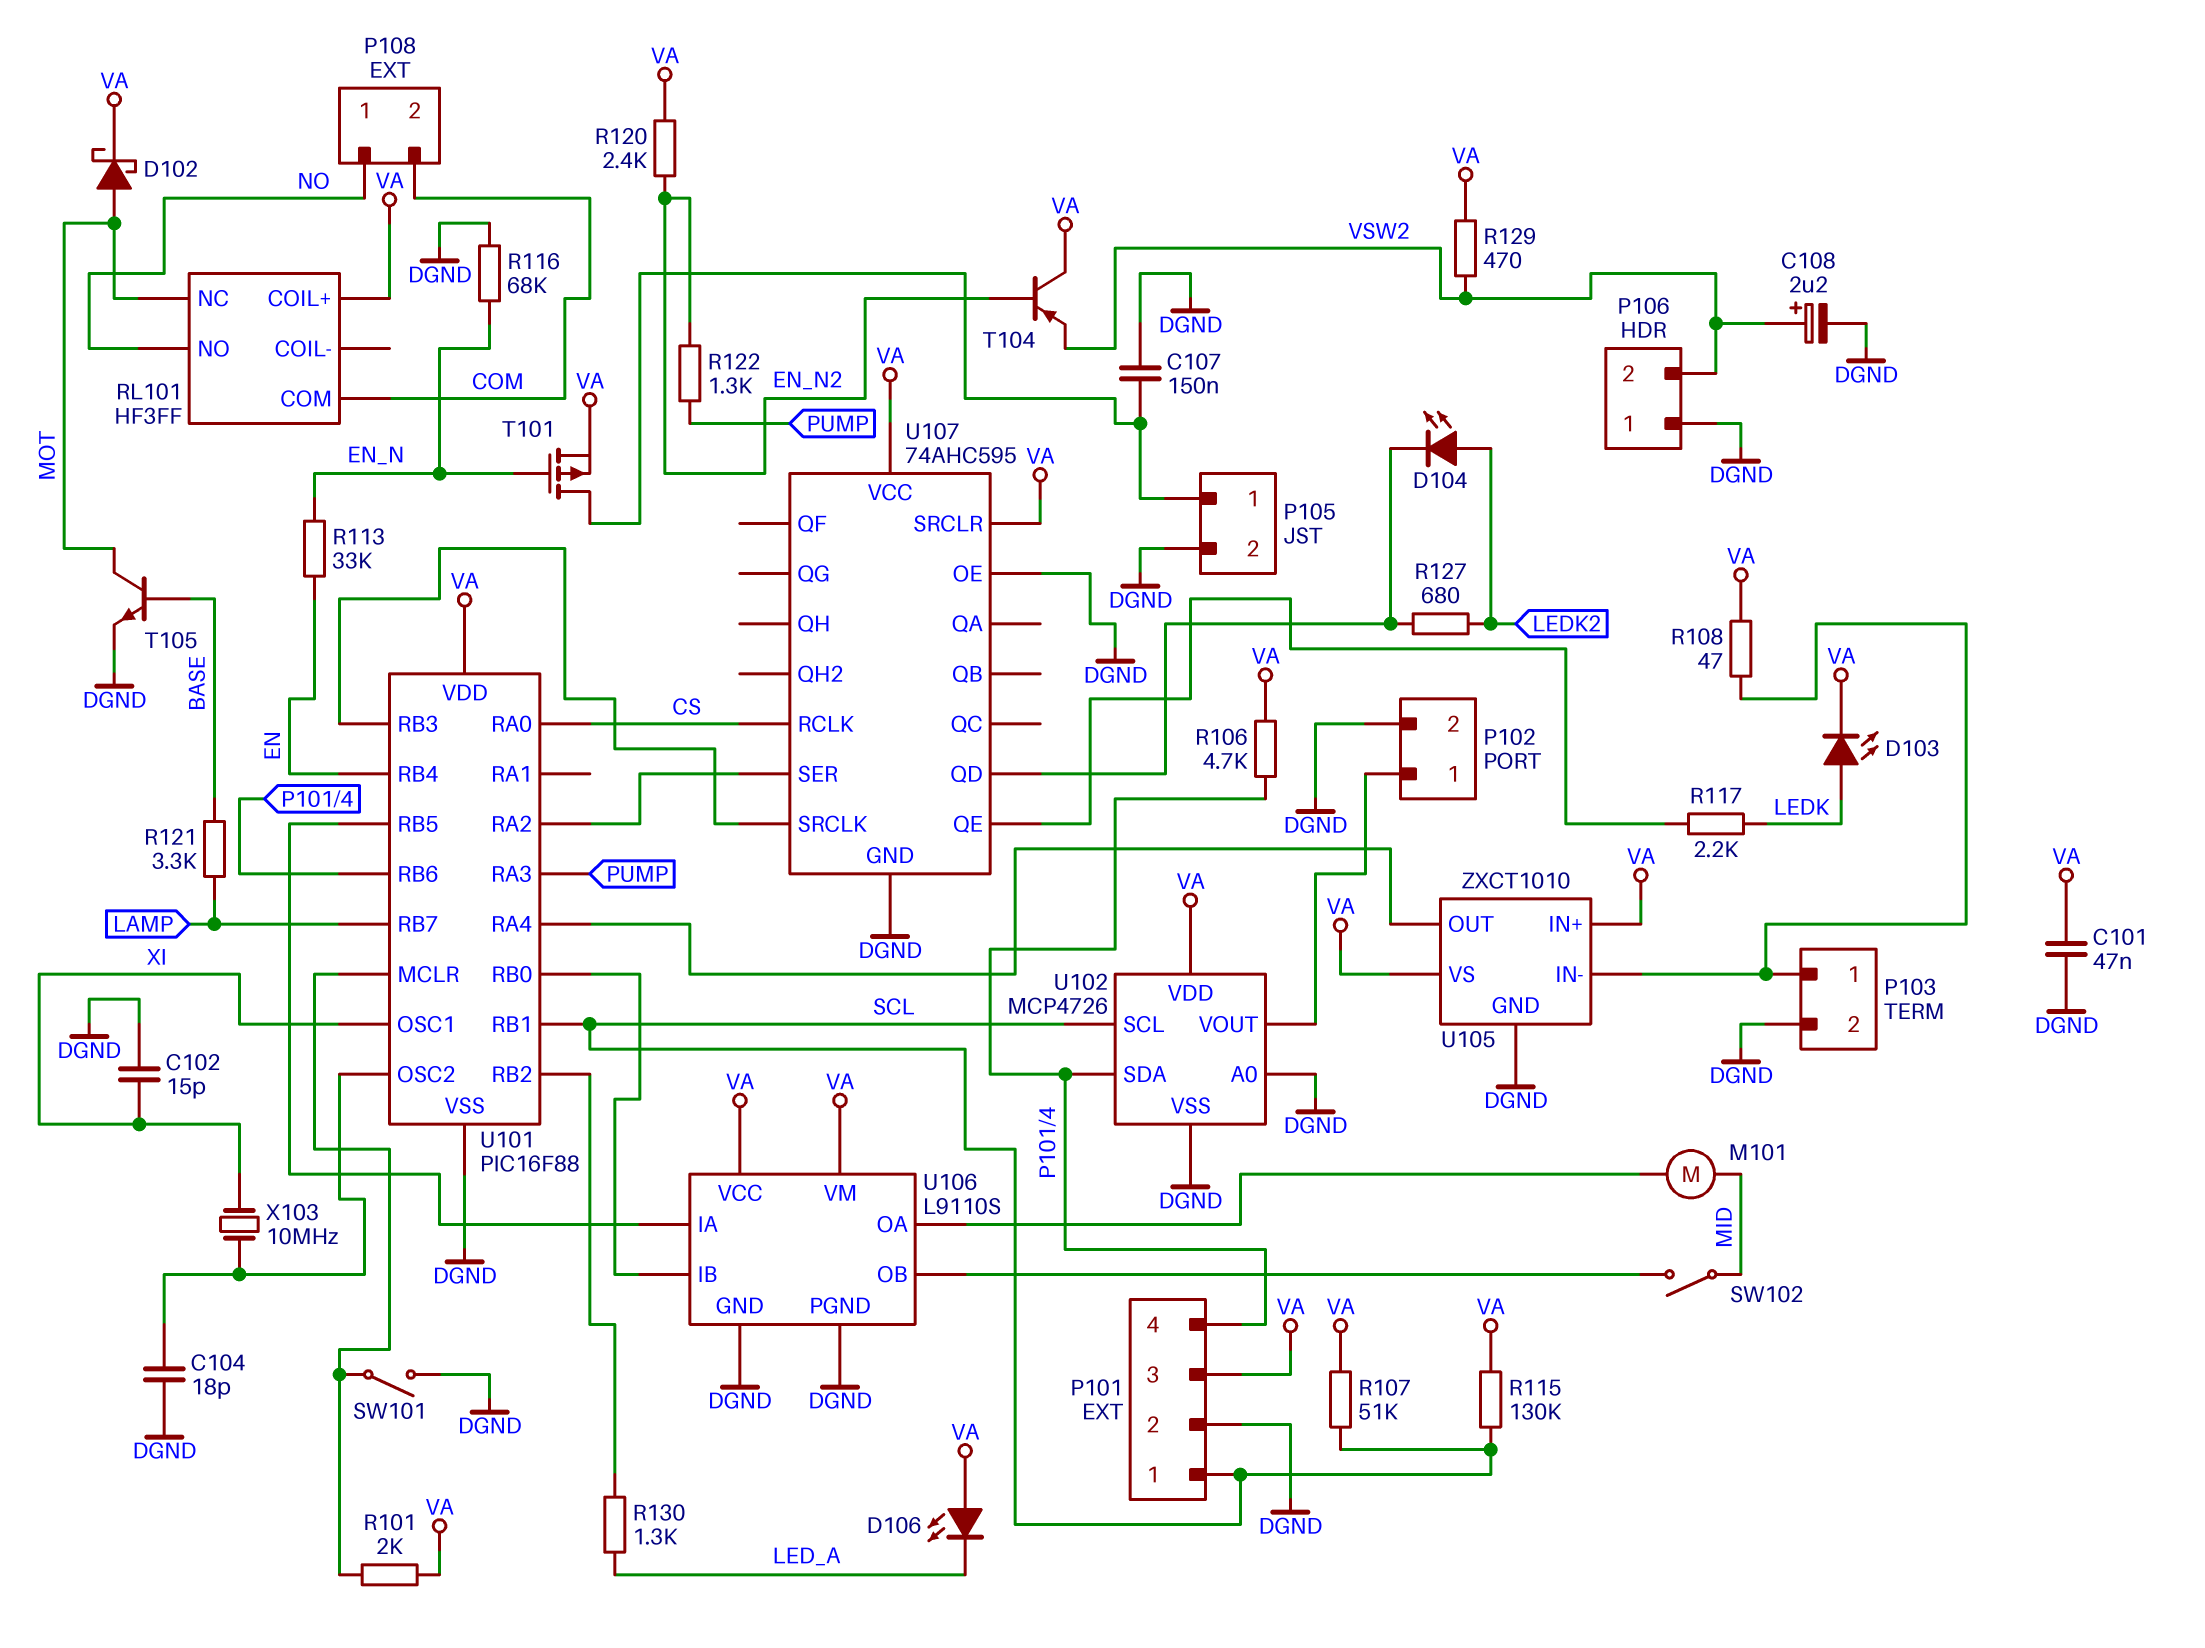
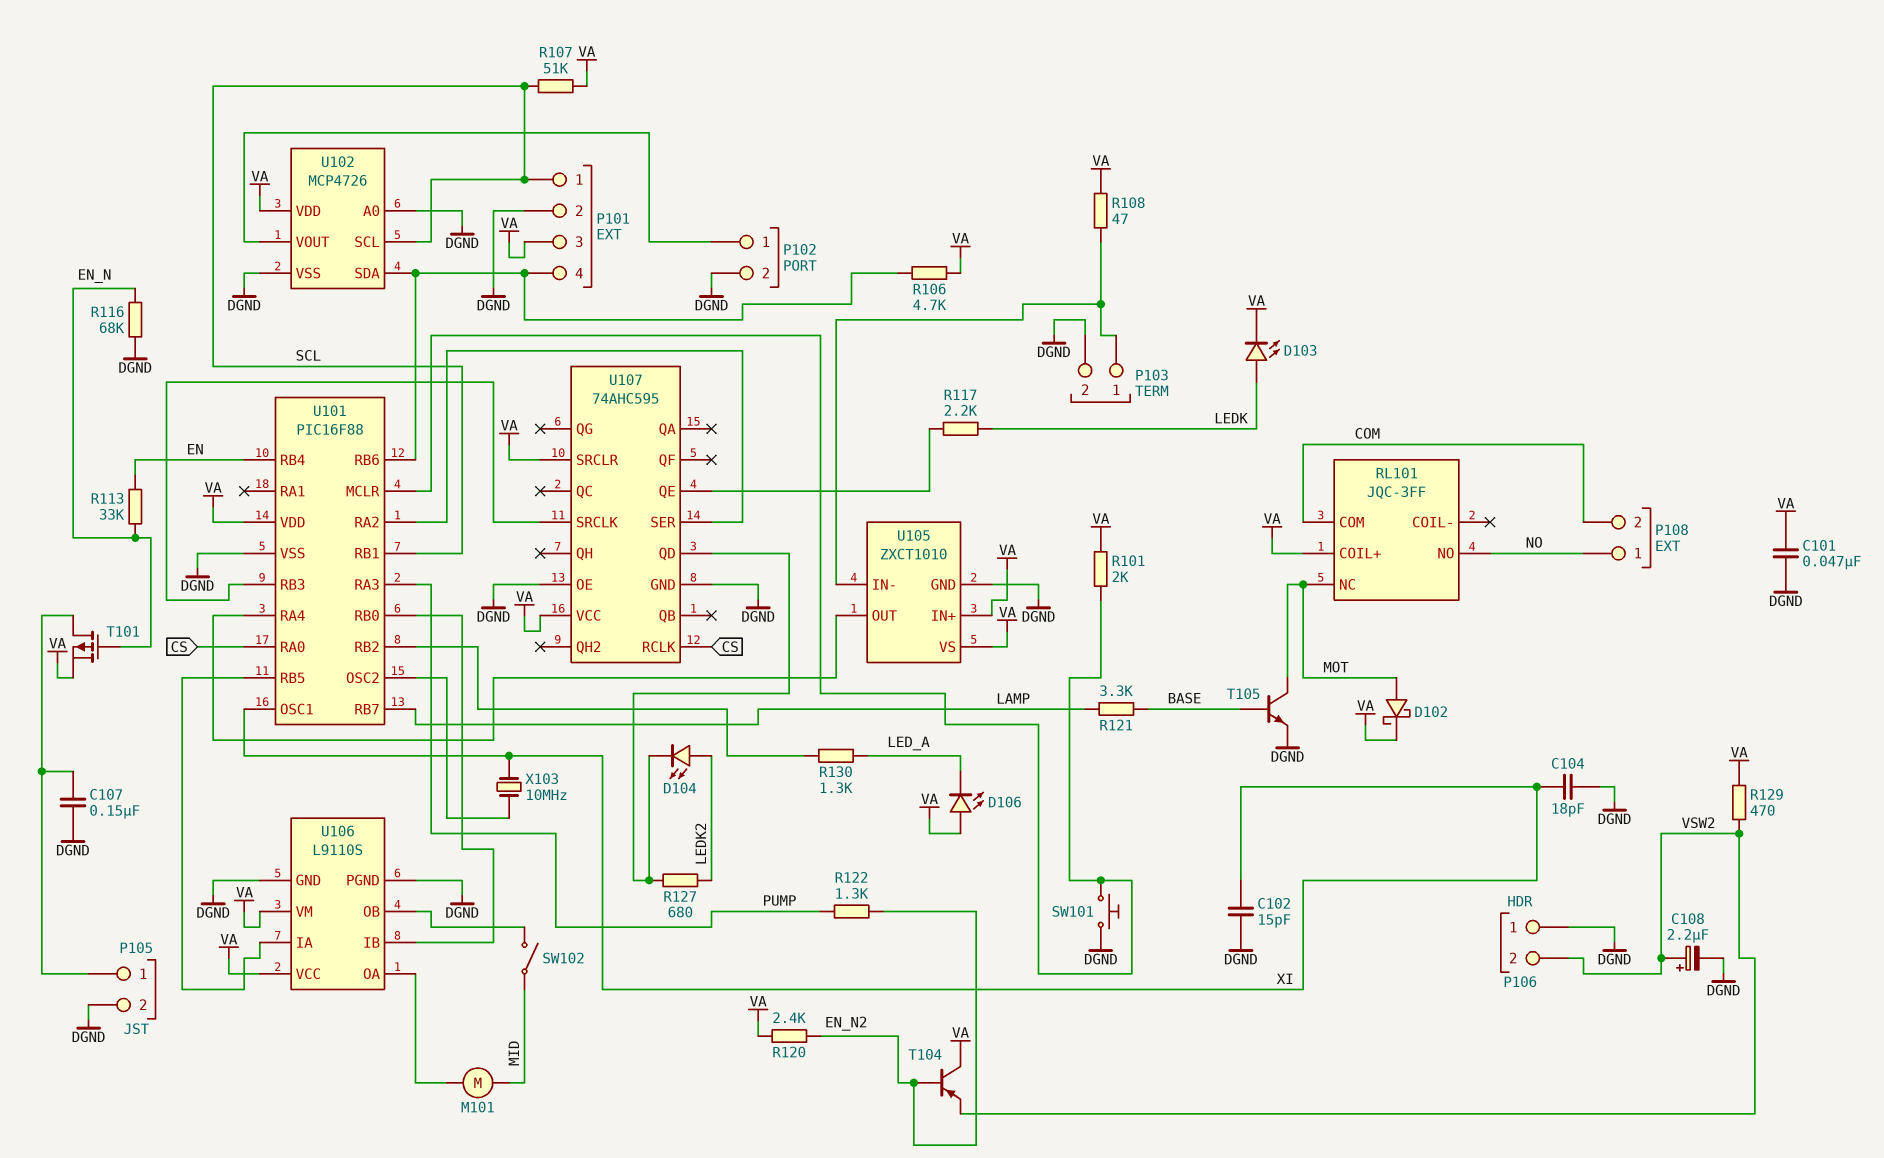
C104: 18pF (DGND, U101/OSC2) -> 18pF (DGND, XI)
R115: 130k (SCL, VA) -> none
RL101: HF3FF -> JQC-3FF
SW101: switch (DGND, U101/MCLR) -> button (DGND, U101/MCLR)

